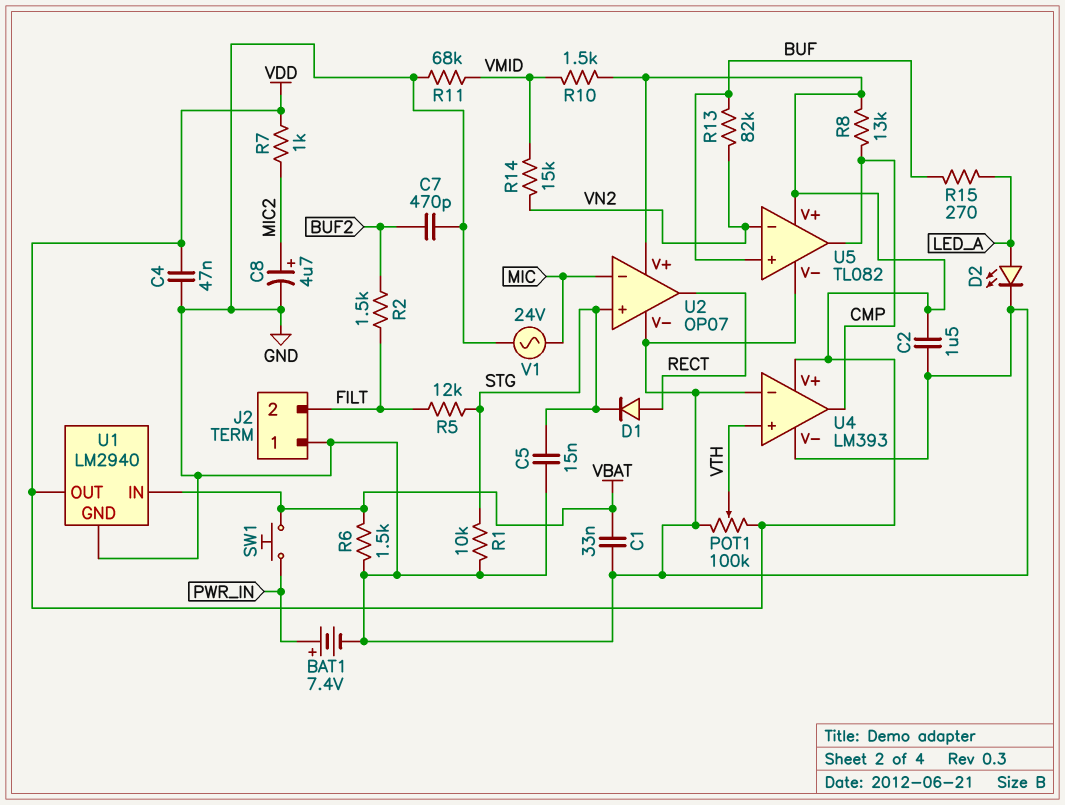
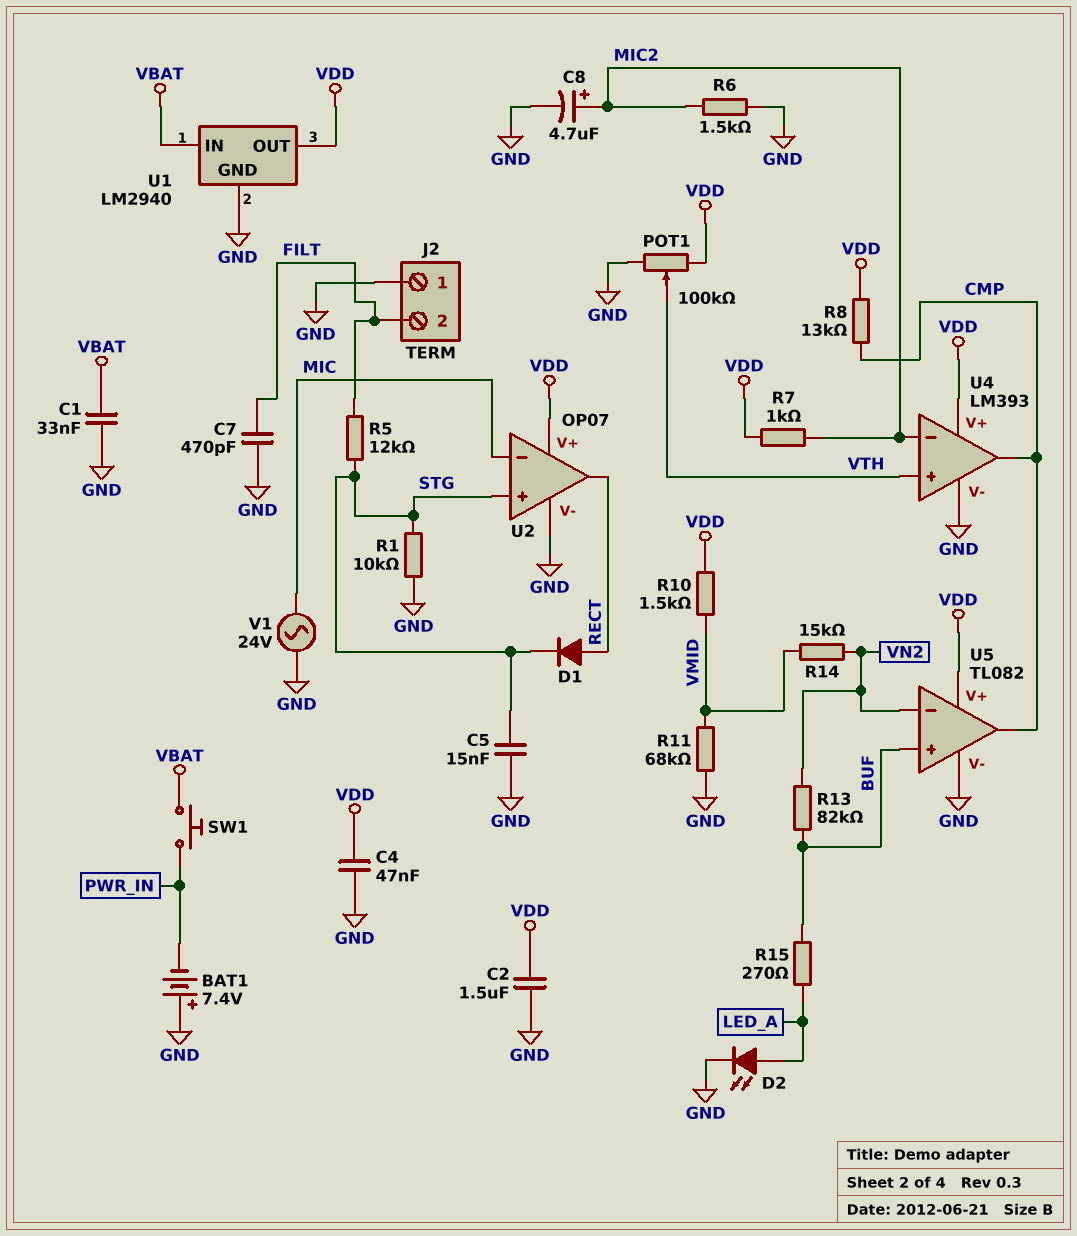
BAT1: 7.4V (plus PWR_IN, minus GND) -> 7.4V (plus GND, minus PWR_IN)
C7: 470pF (BUF2, GND) -> 470pF (FILT, GND)
R2: 1.5k (BUF2, FILT) -> none
R6: 1.5k (GND, VBAT) -> 1.5k (GND, MIC2)
U4 pin in-: GND -> MIC2

